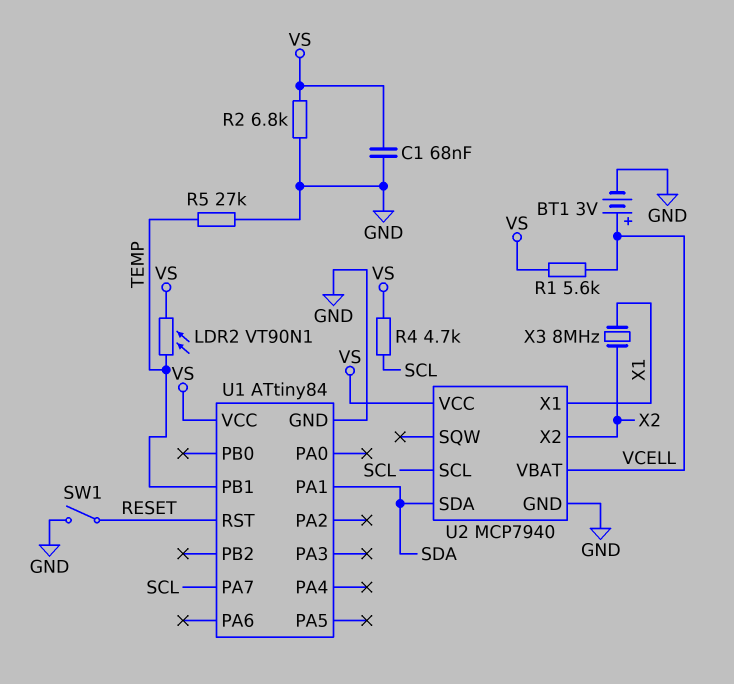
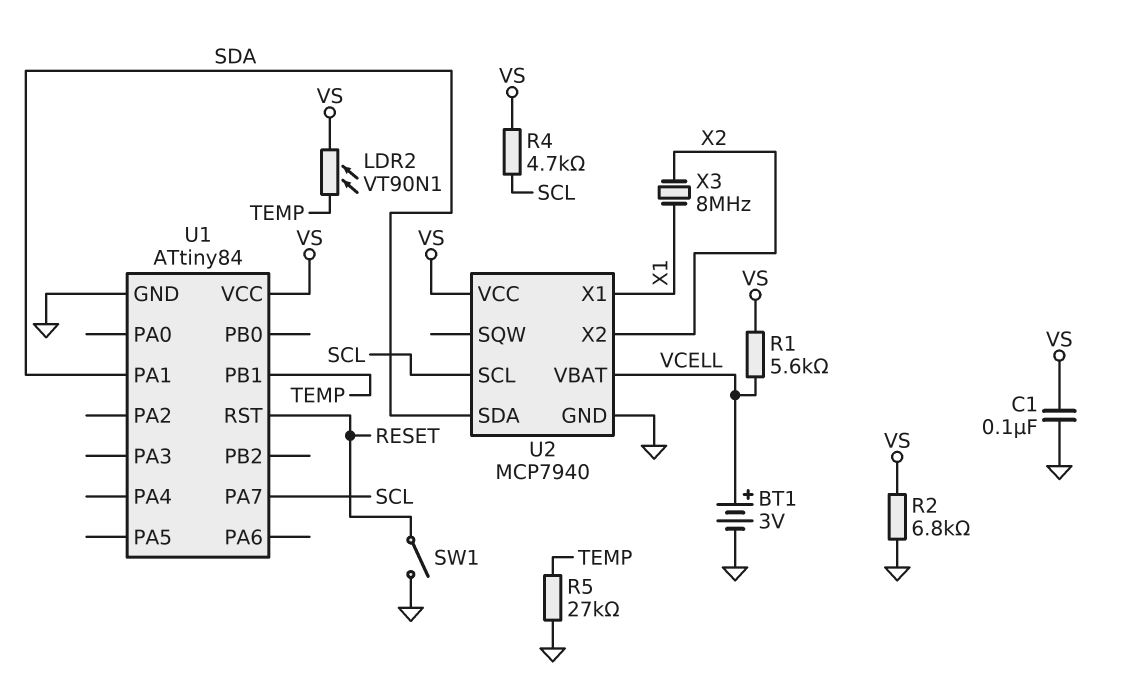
C1: 68nF (GND, VS) -> 100nF (GND, VS)

